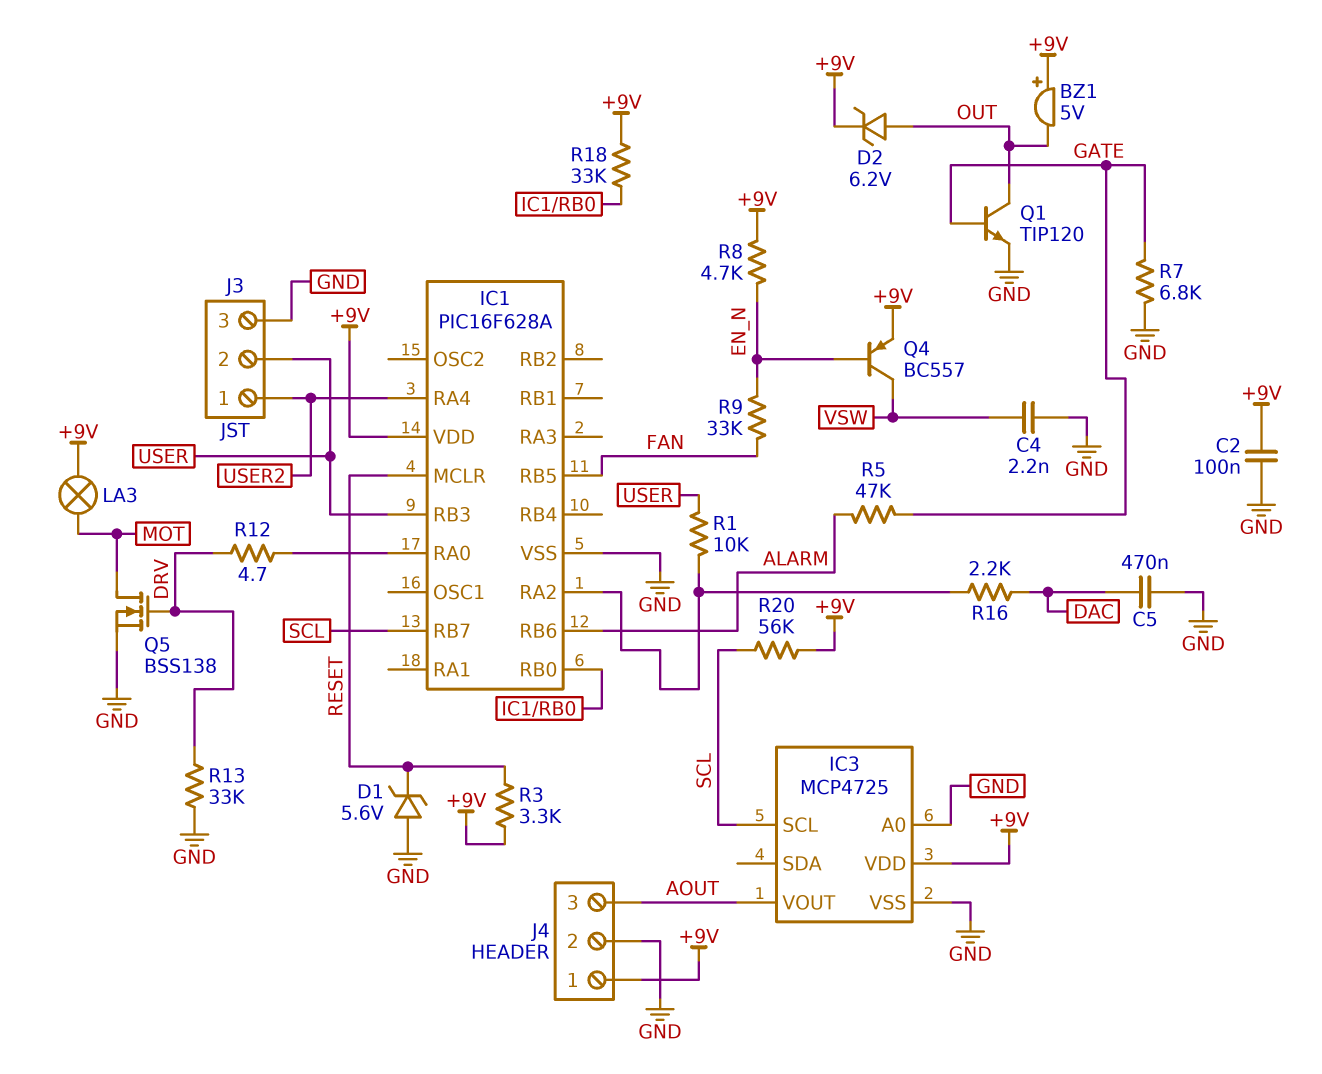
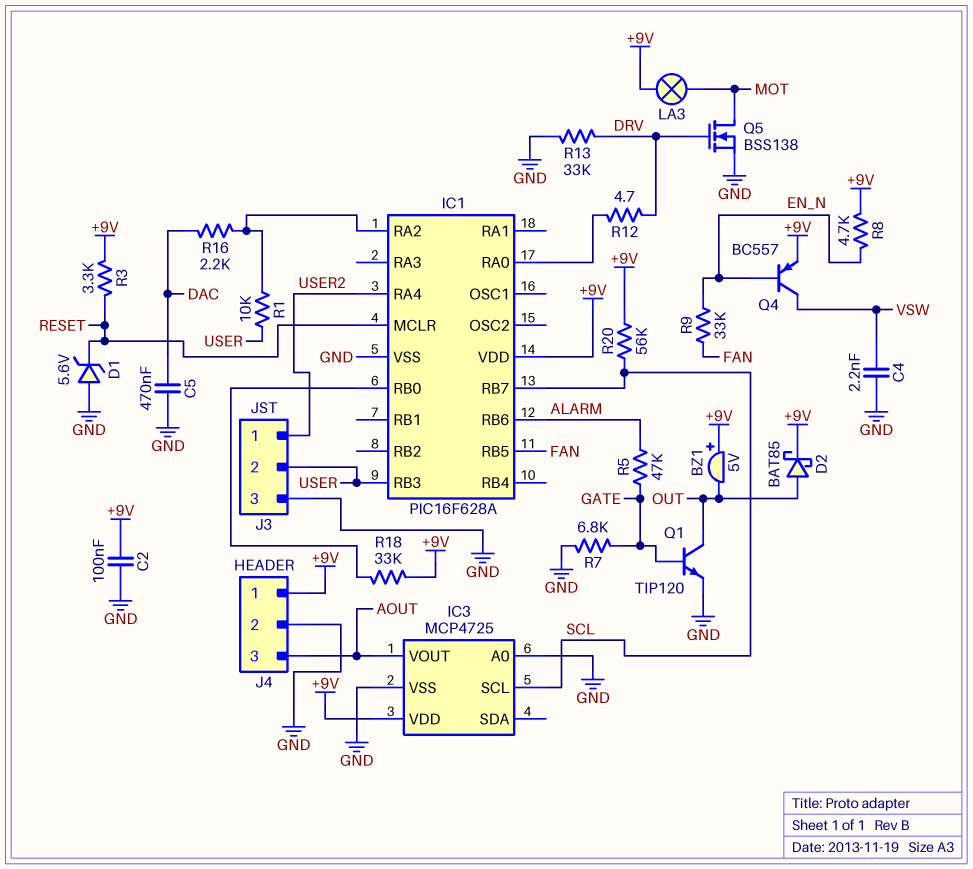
D2: zener 6.2V (A OUT, K +9V) -> schottky BAT85 (A OUT, K +9V)

